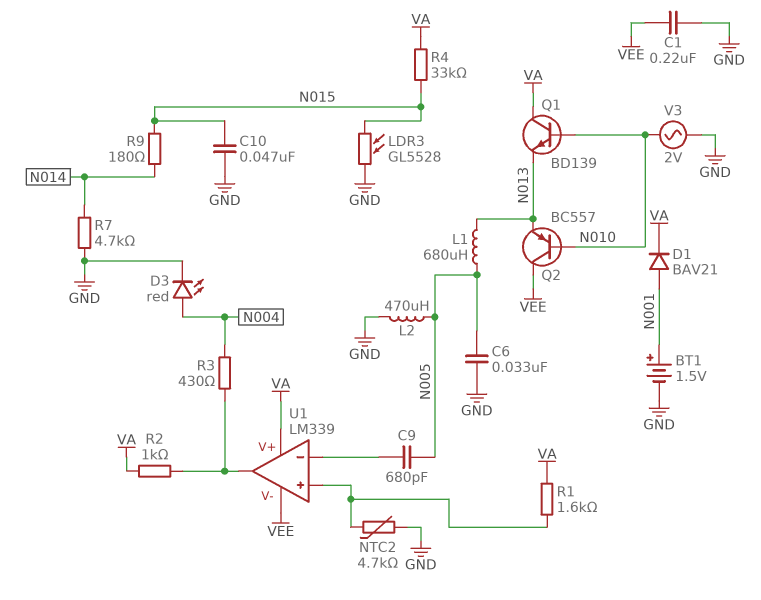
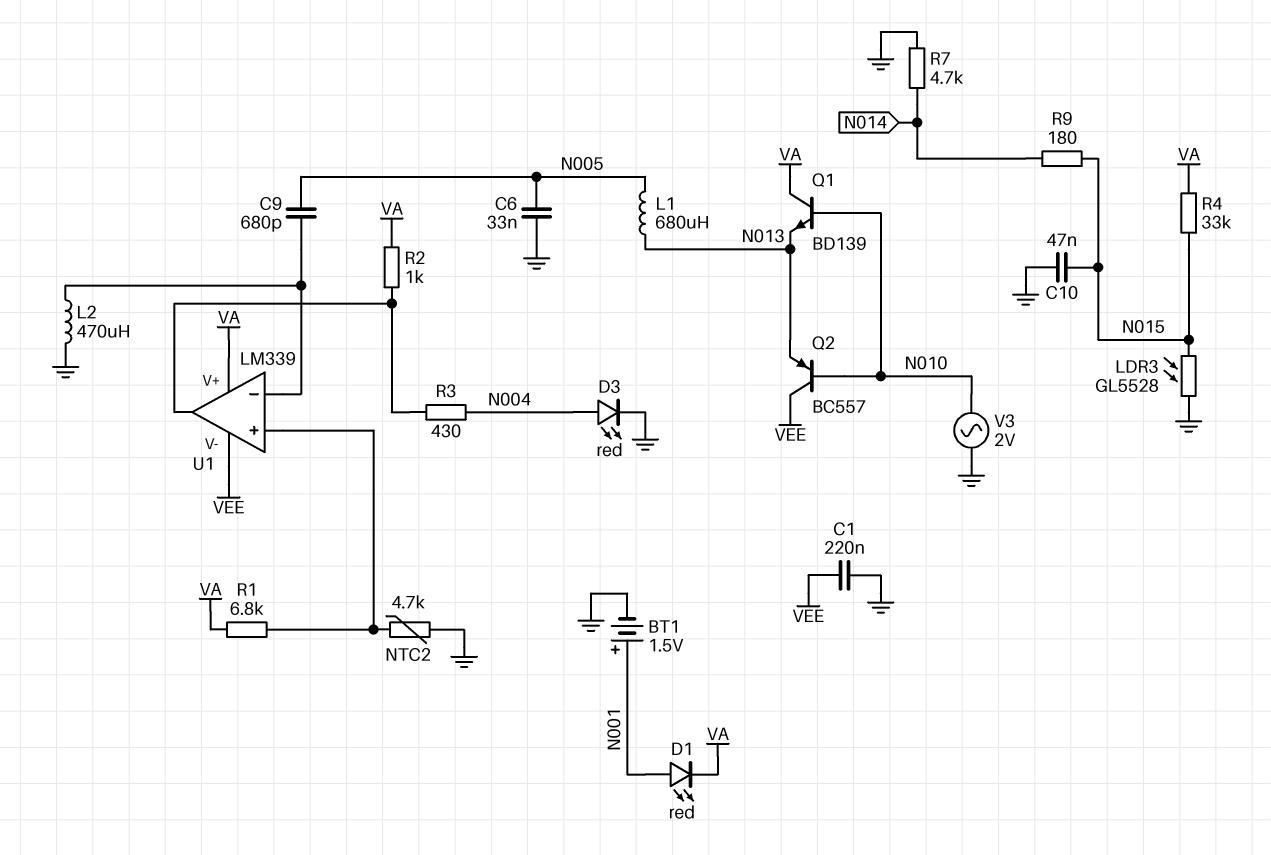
D1: diode BAV21 (A N001, K VA) -> LED red (A N001, K VA)
L2: 470uH (GND, N005) -> 470uH (GND, U1/in-)
R1: 1.6k (U1/in+, VA) -> 6.8k (U1/in+, VA)

